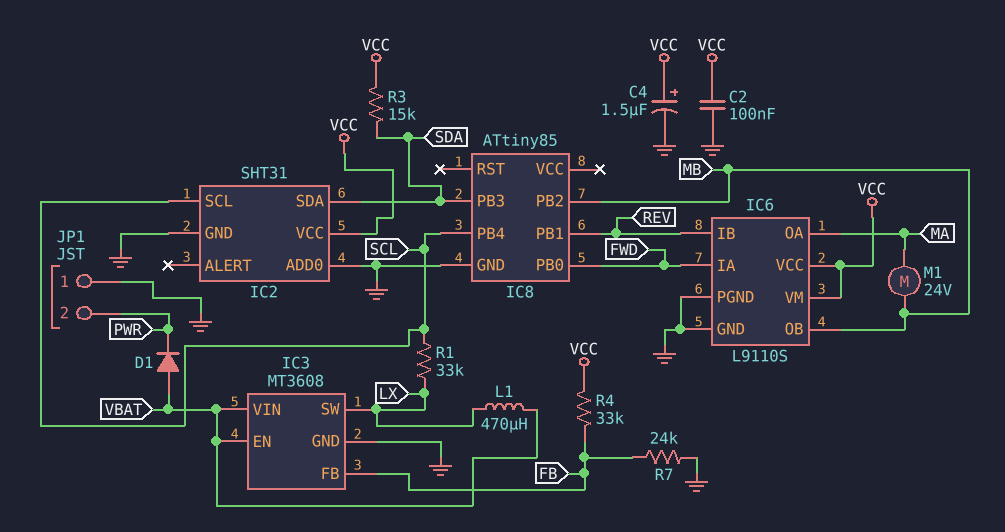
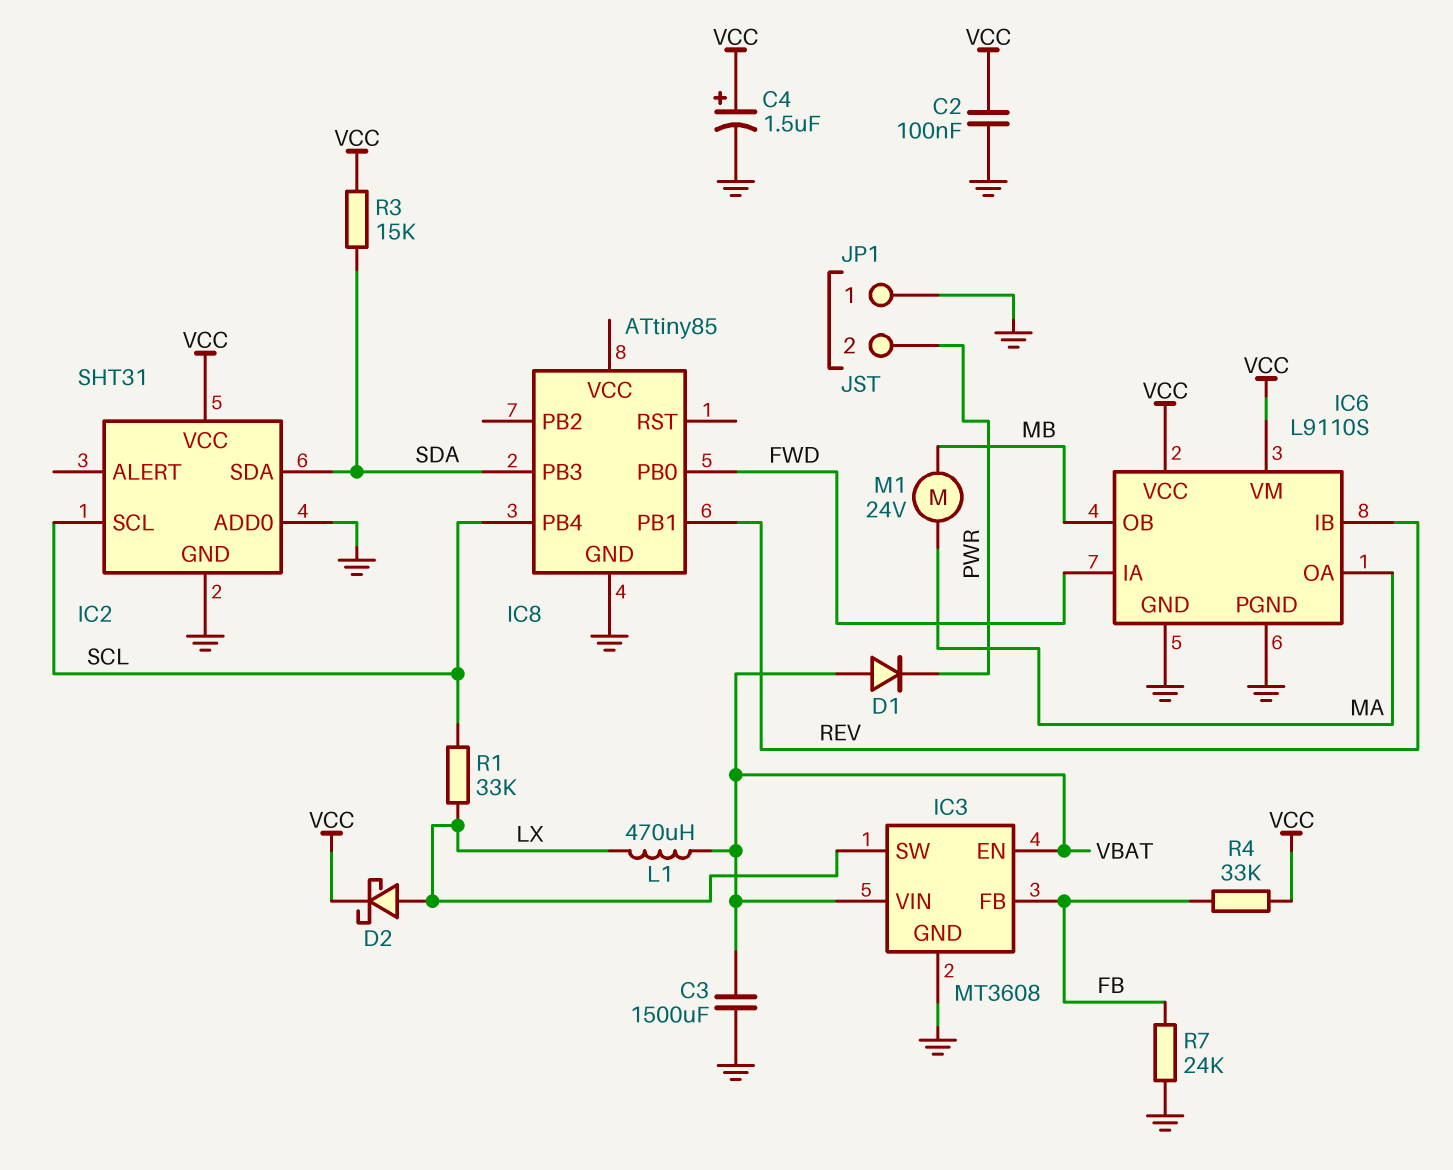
C3: none -> 1500uF (GND, VBAT)
D2: none -> schottky (A LX, K VCC)
IC8 pin PB2: MB -> none

